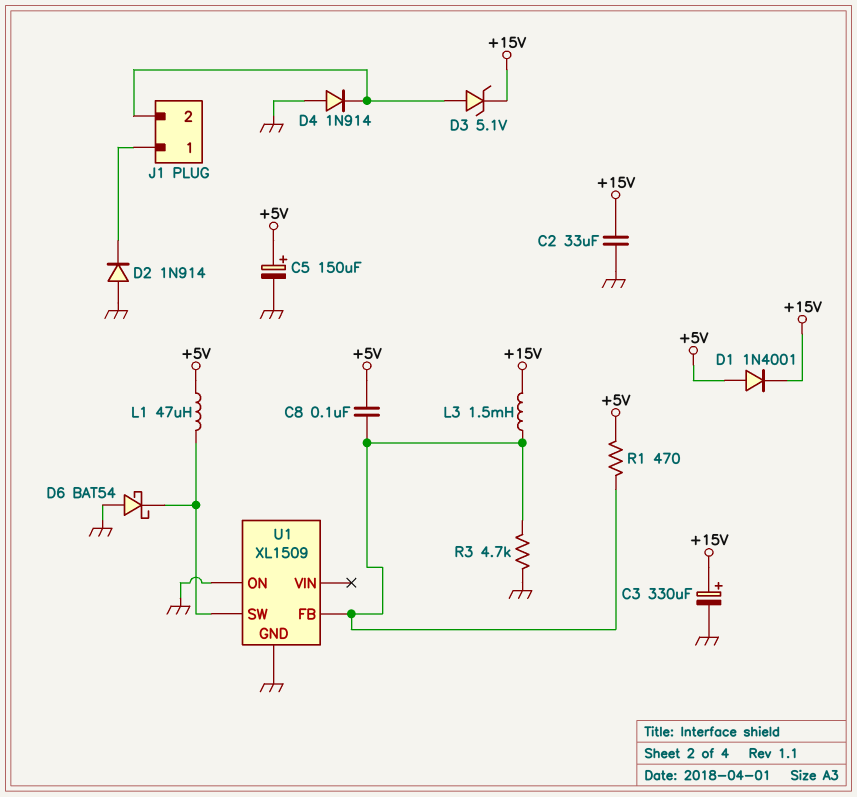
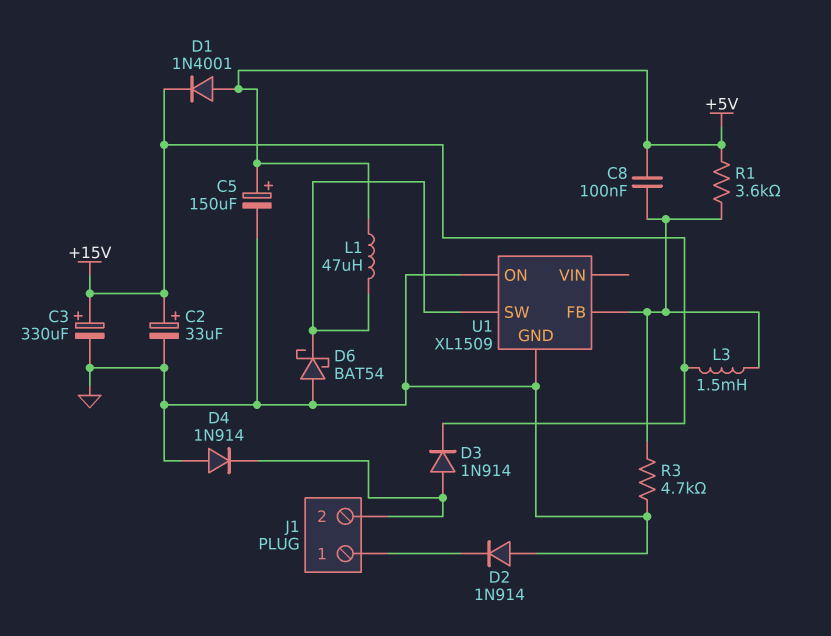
C2: 33uF (+15V, GND) -> 33uF (plus +15V, minus GND)
D3: zener 5.1V (A J1/2, K +15V) -> diode 1N914 (A J1/2, K +15V)
R1: 470 (+5V, U1/FB) -> 3.6k (+5V, U1/FB)

